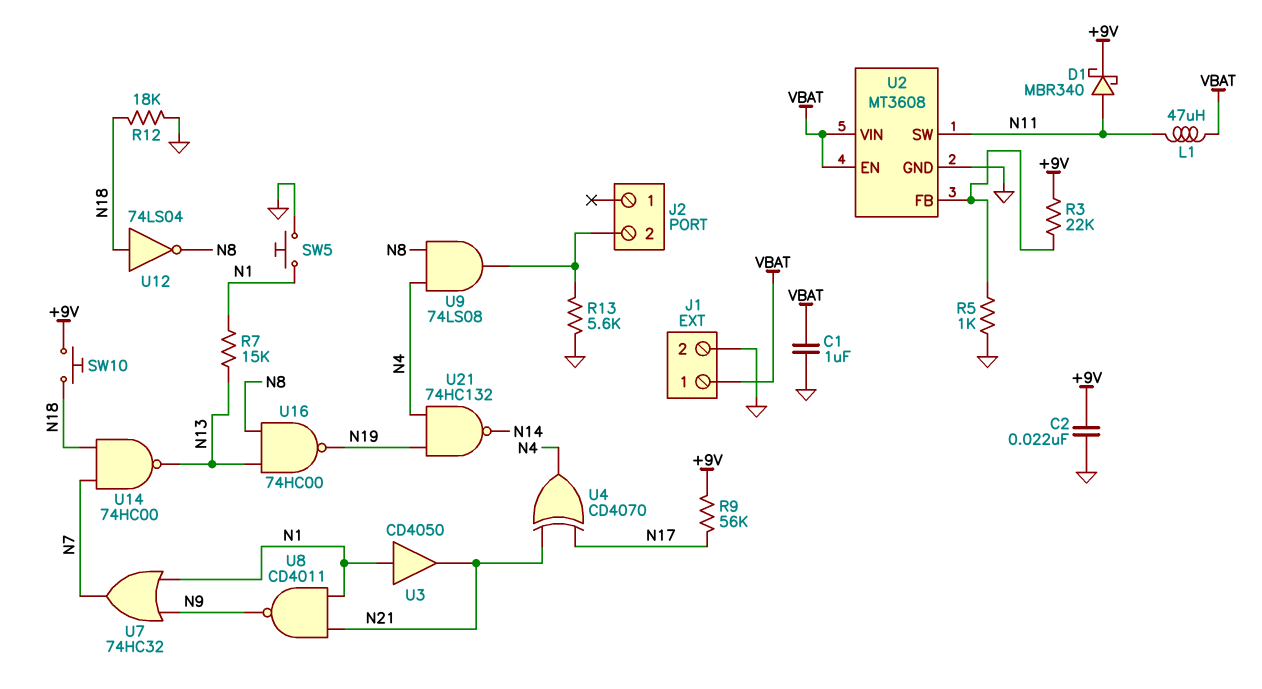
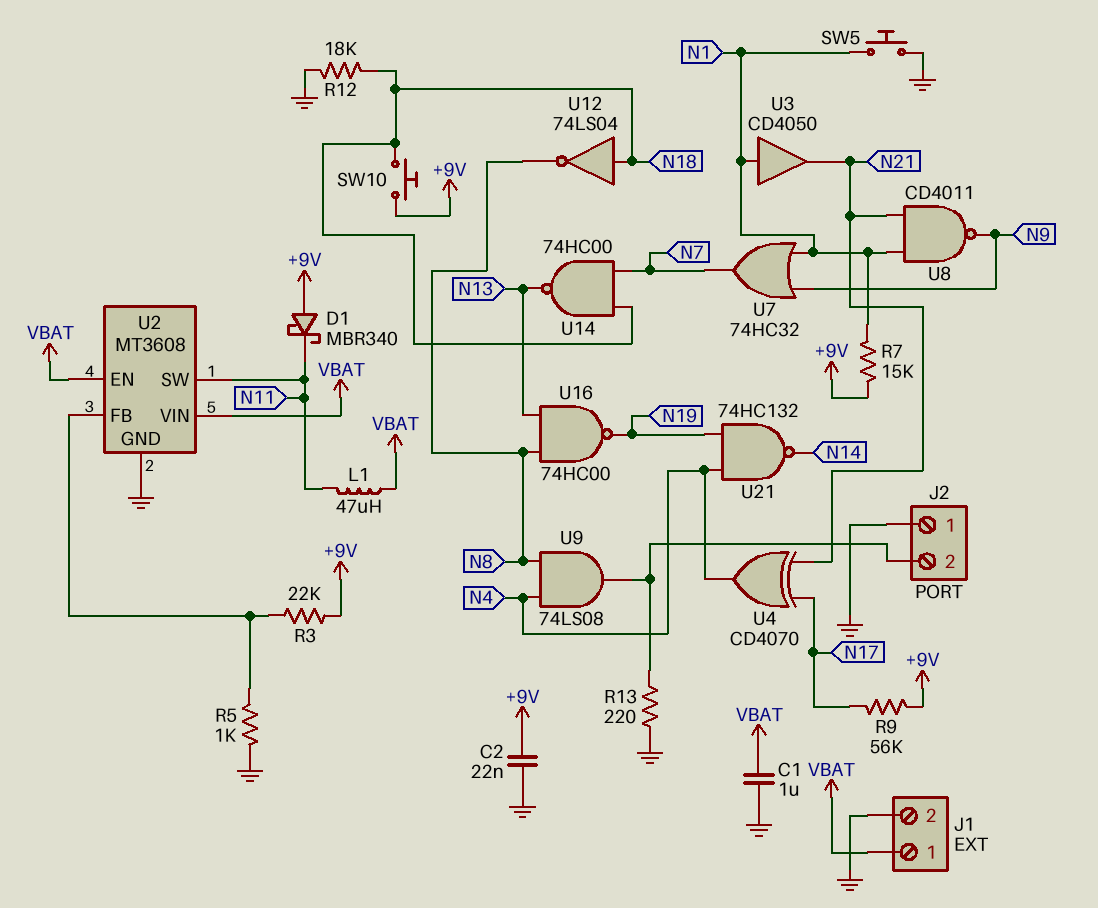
D1: schottky MBR340 (A N11, K +9V) -> schottky MBR340 (A +9V, K N11)
J2 pin 1: none -> GND
R7: 15k (N1, N13) -> 15k (+9V, N1)
R13: 5.6k (GND, J2/2) -> 220 (GND, J2/2)

